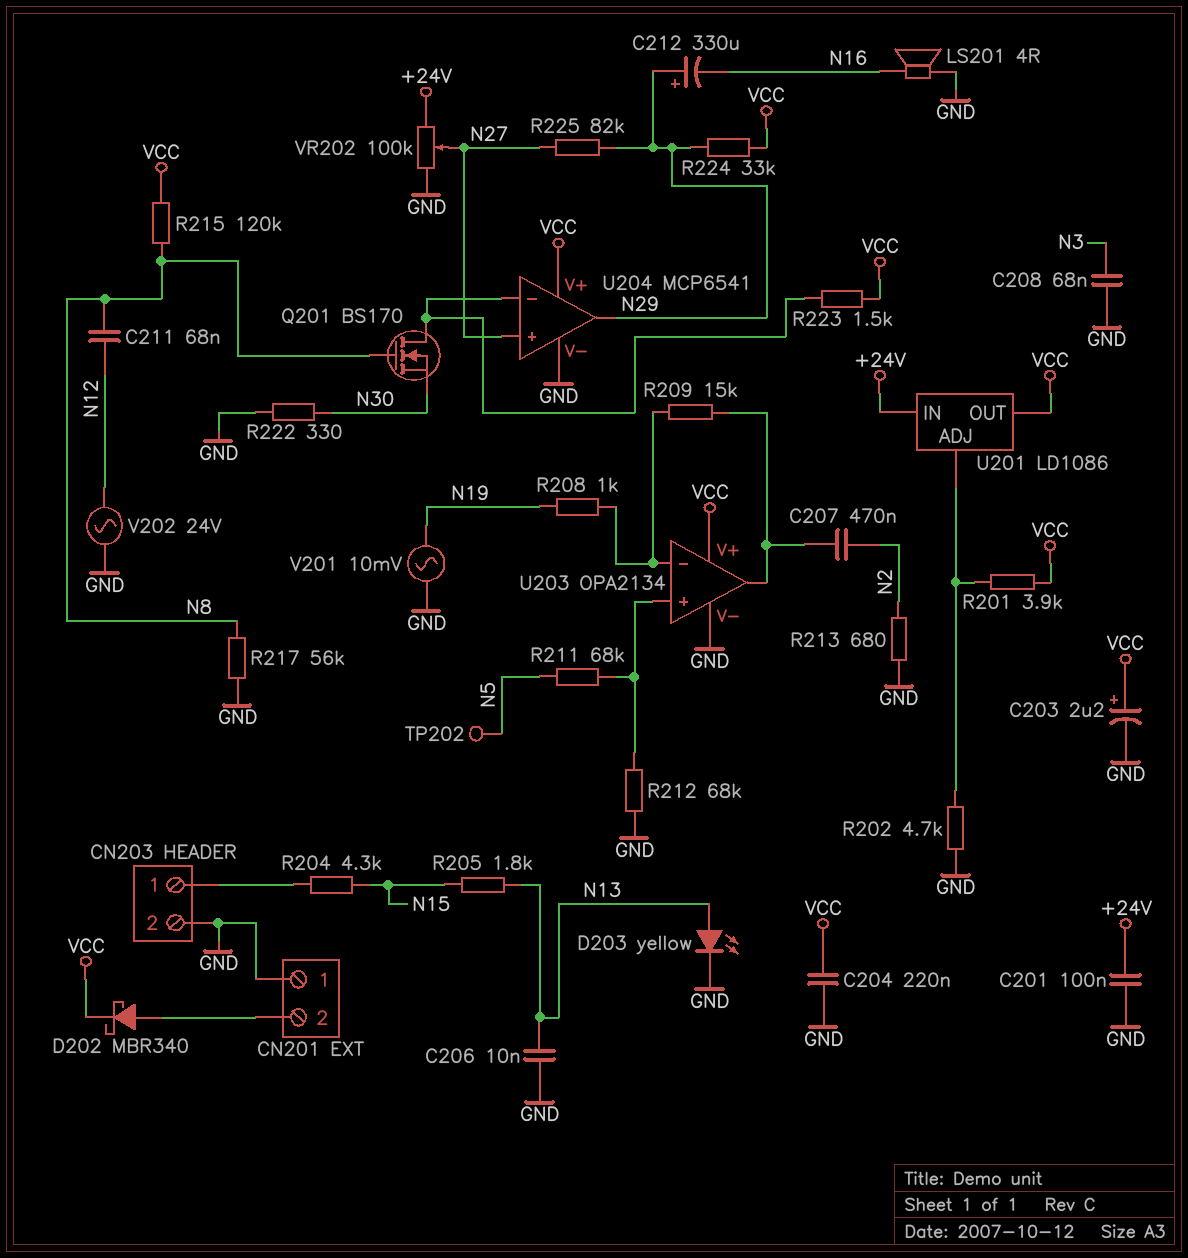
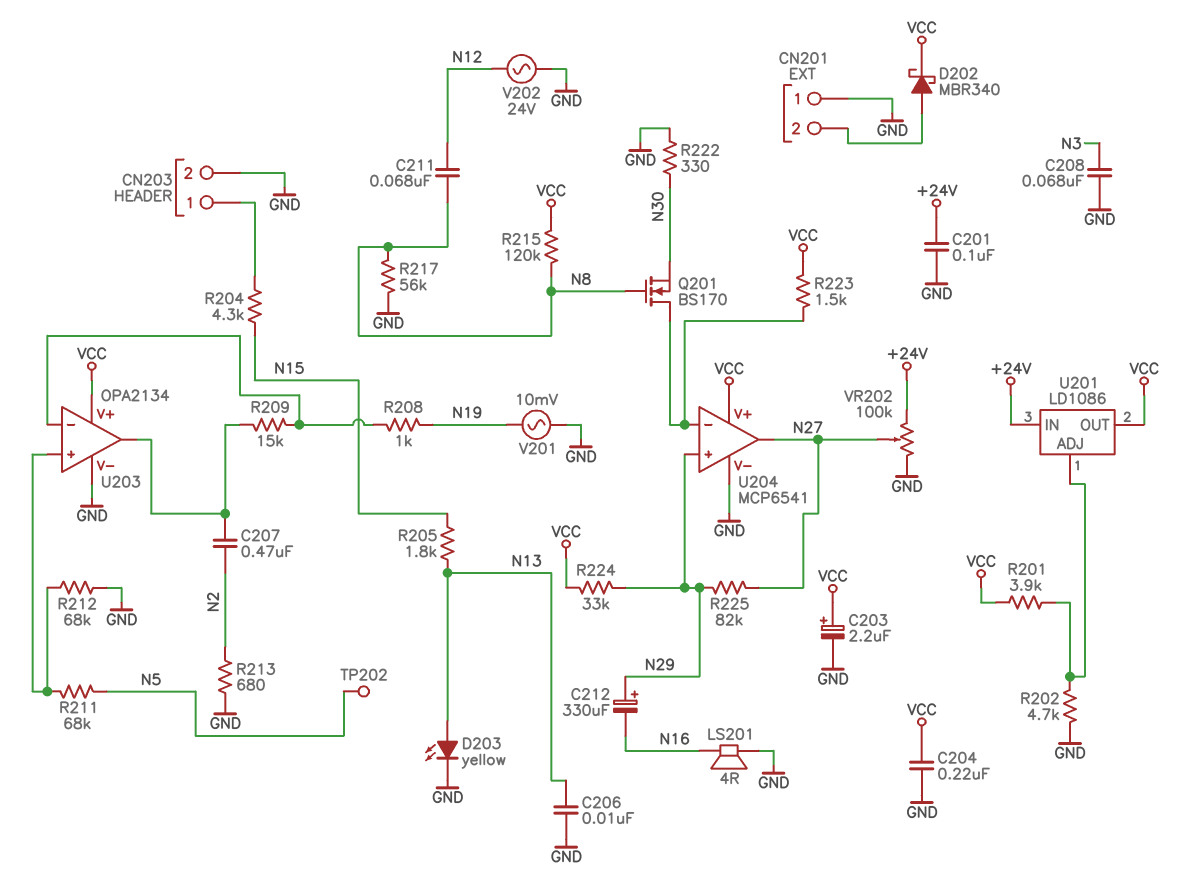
U204 pin in+: N27 -> N29
U204 pin out: N29 -> N27

